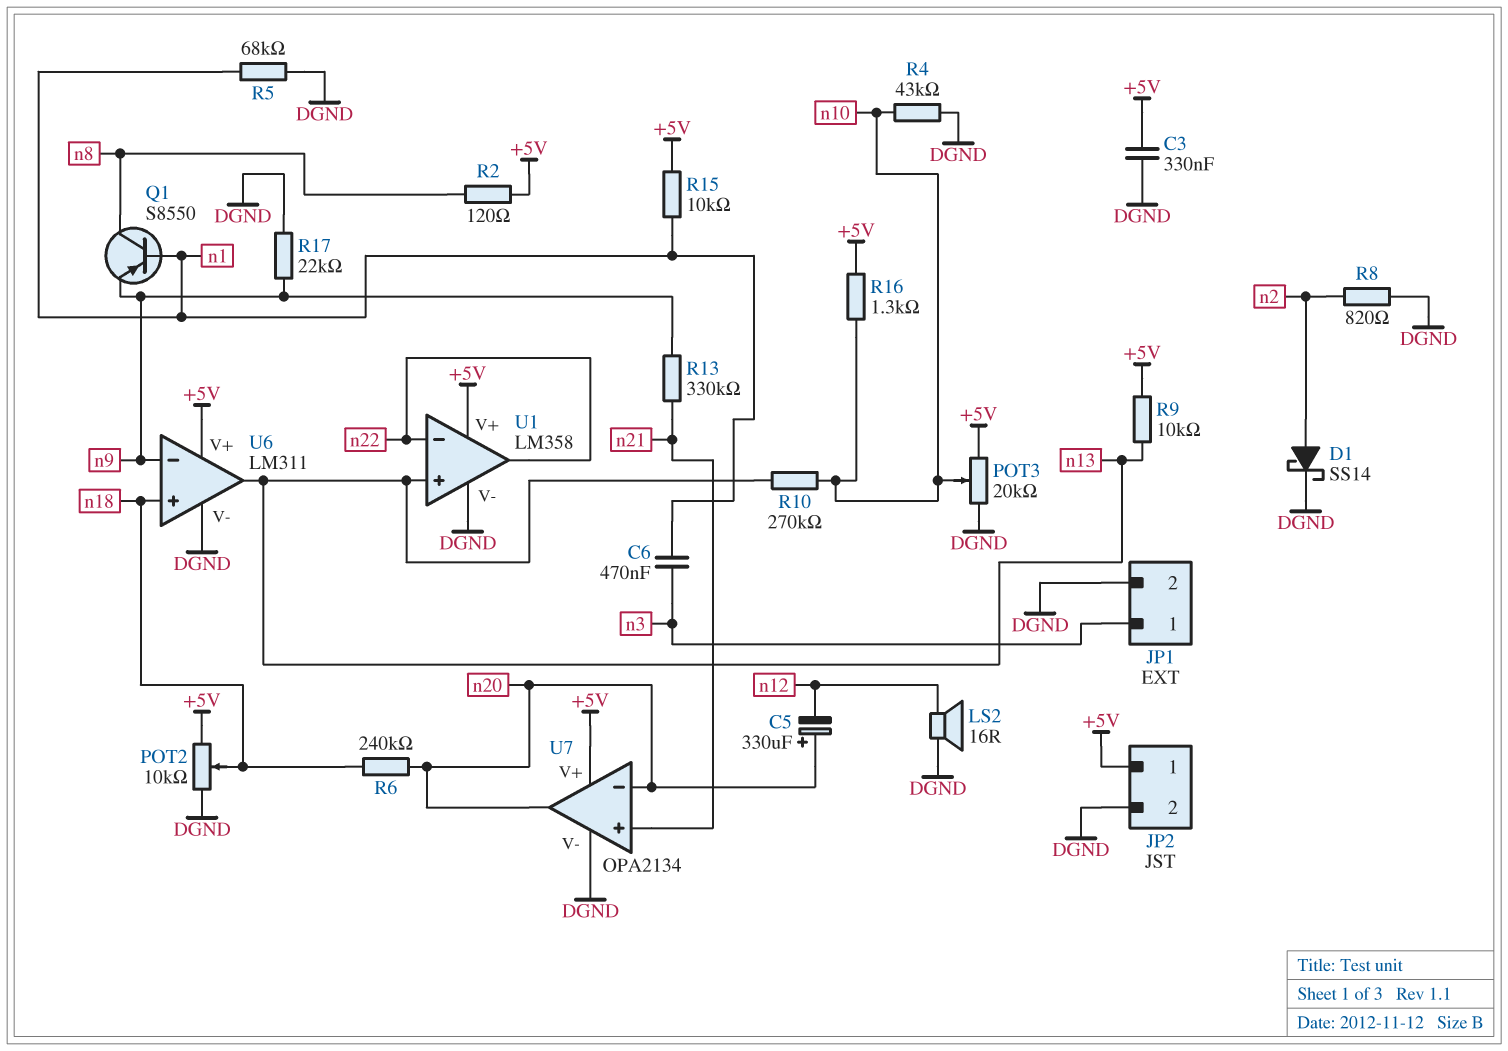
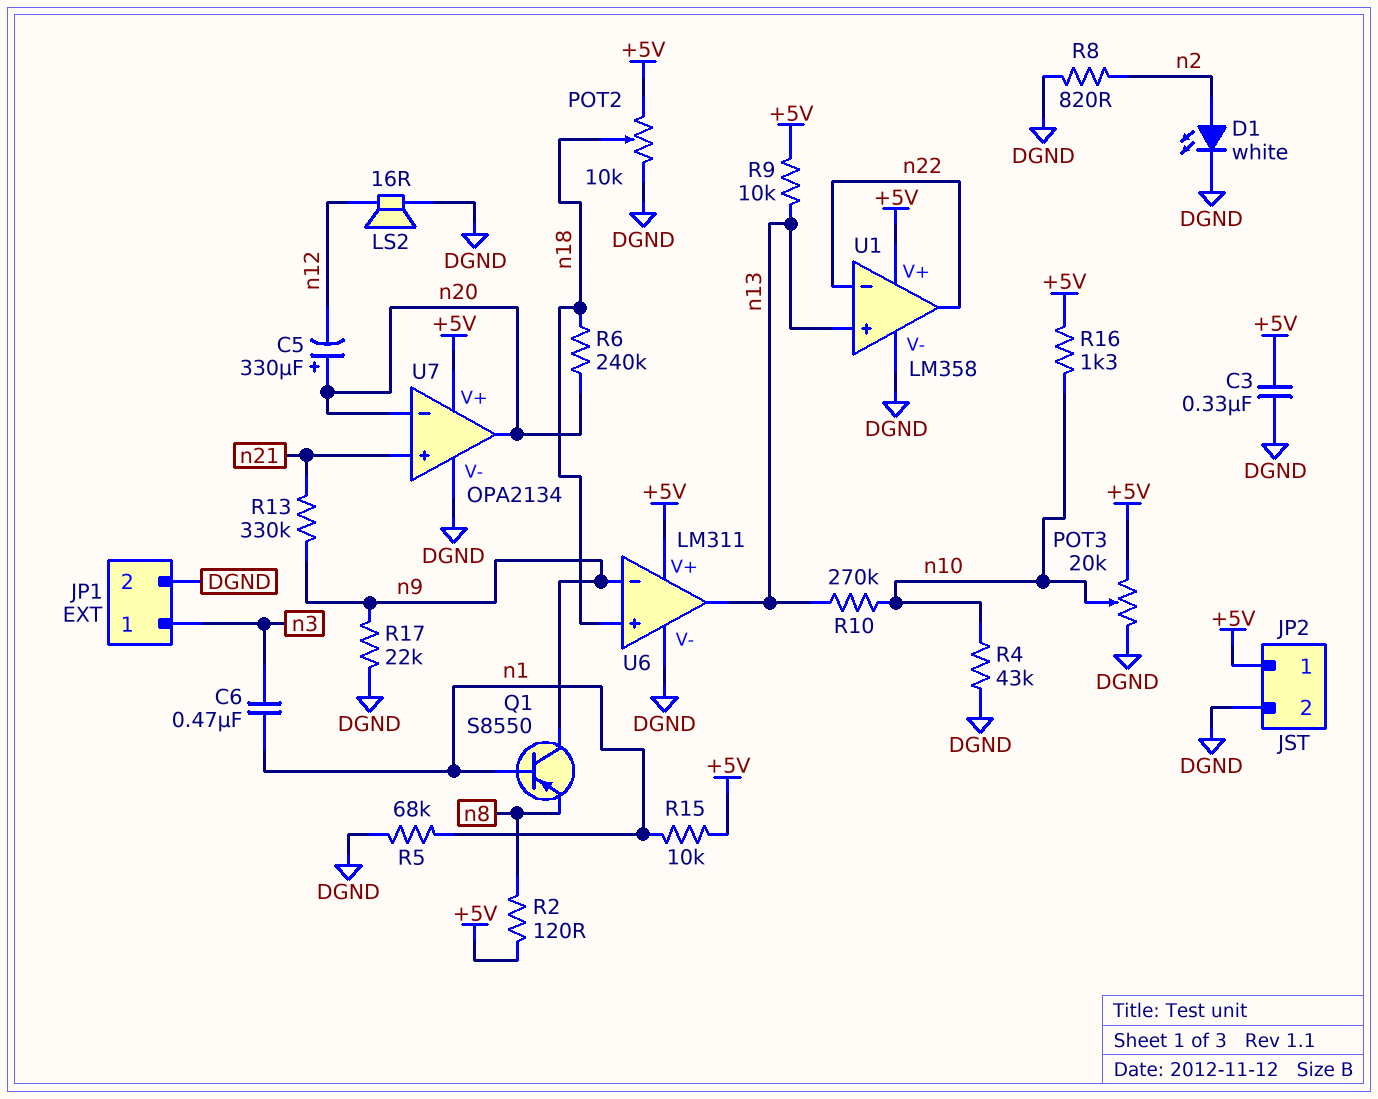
D1: schottky SS14 (A n2, K DGND) -> LED white (A n2, K DGND)
Q1: PNP S8550 (B n1, C n8, E n9) -> PNP S8550 (B n1, C n9, E n8)

